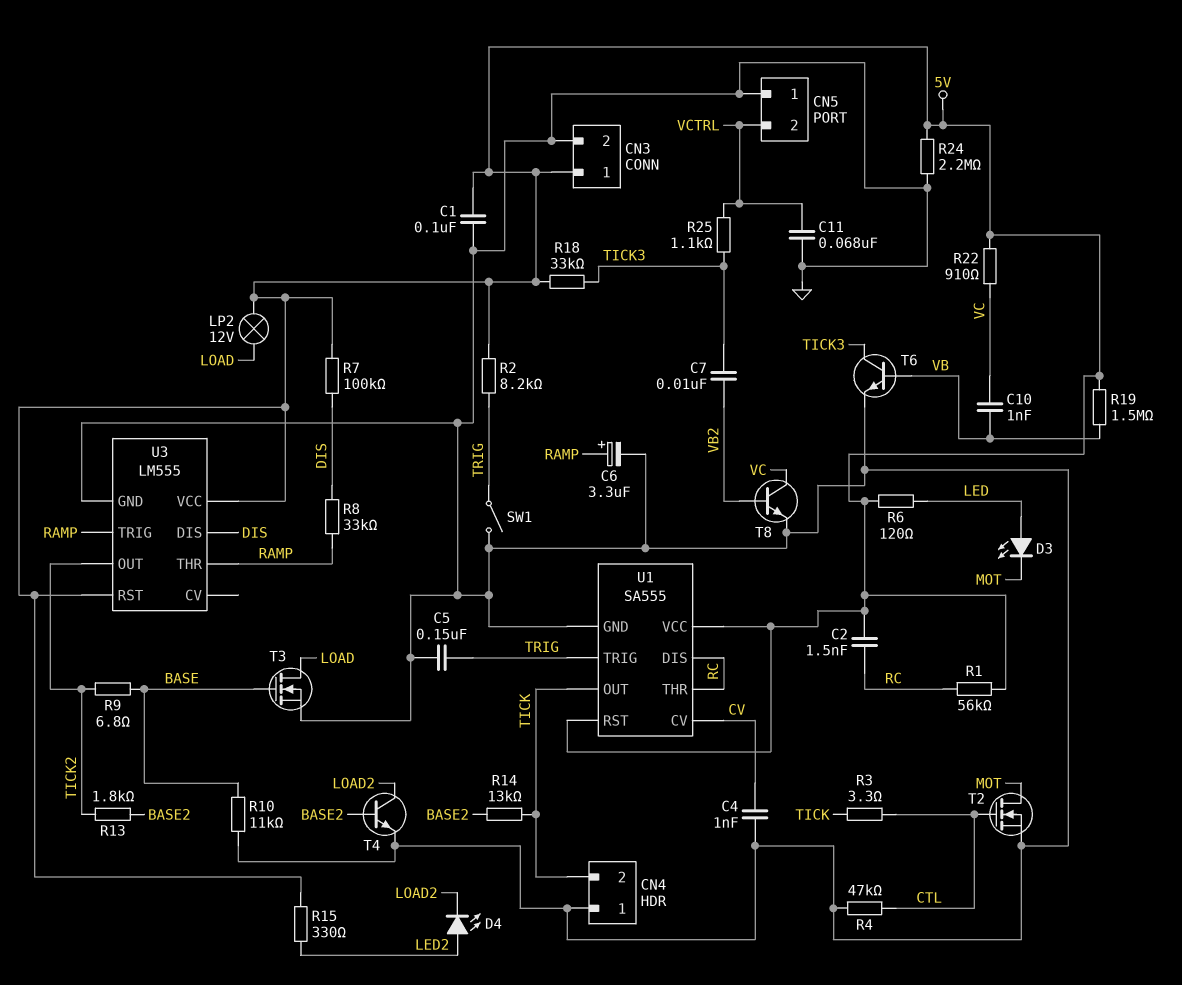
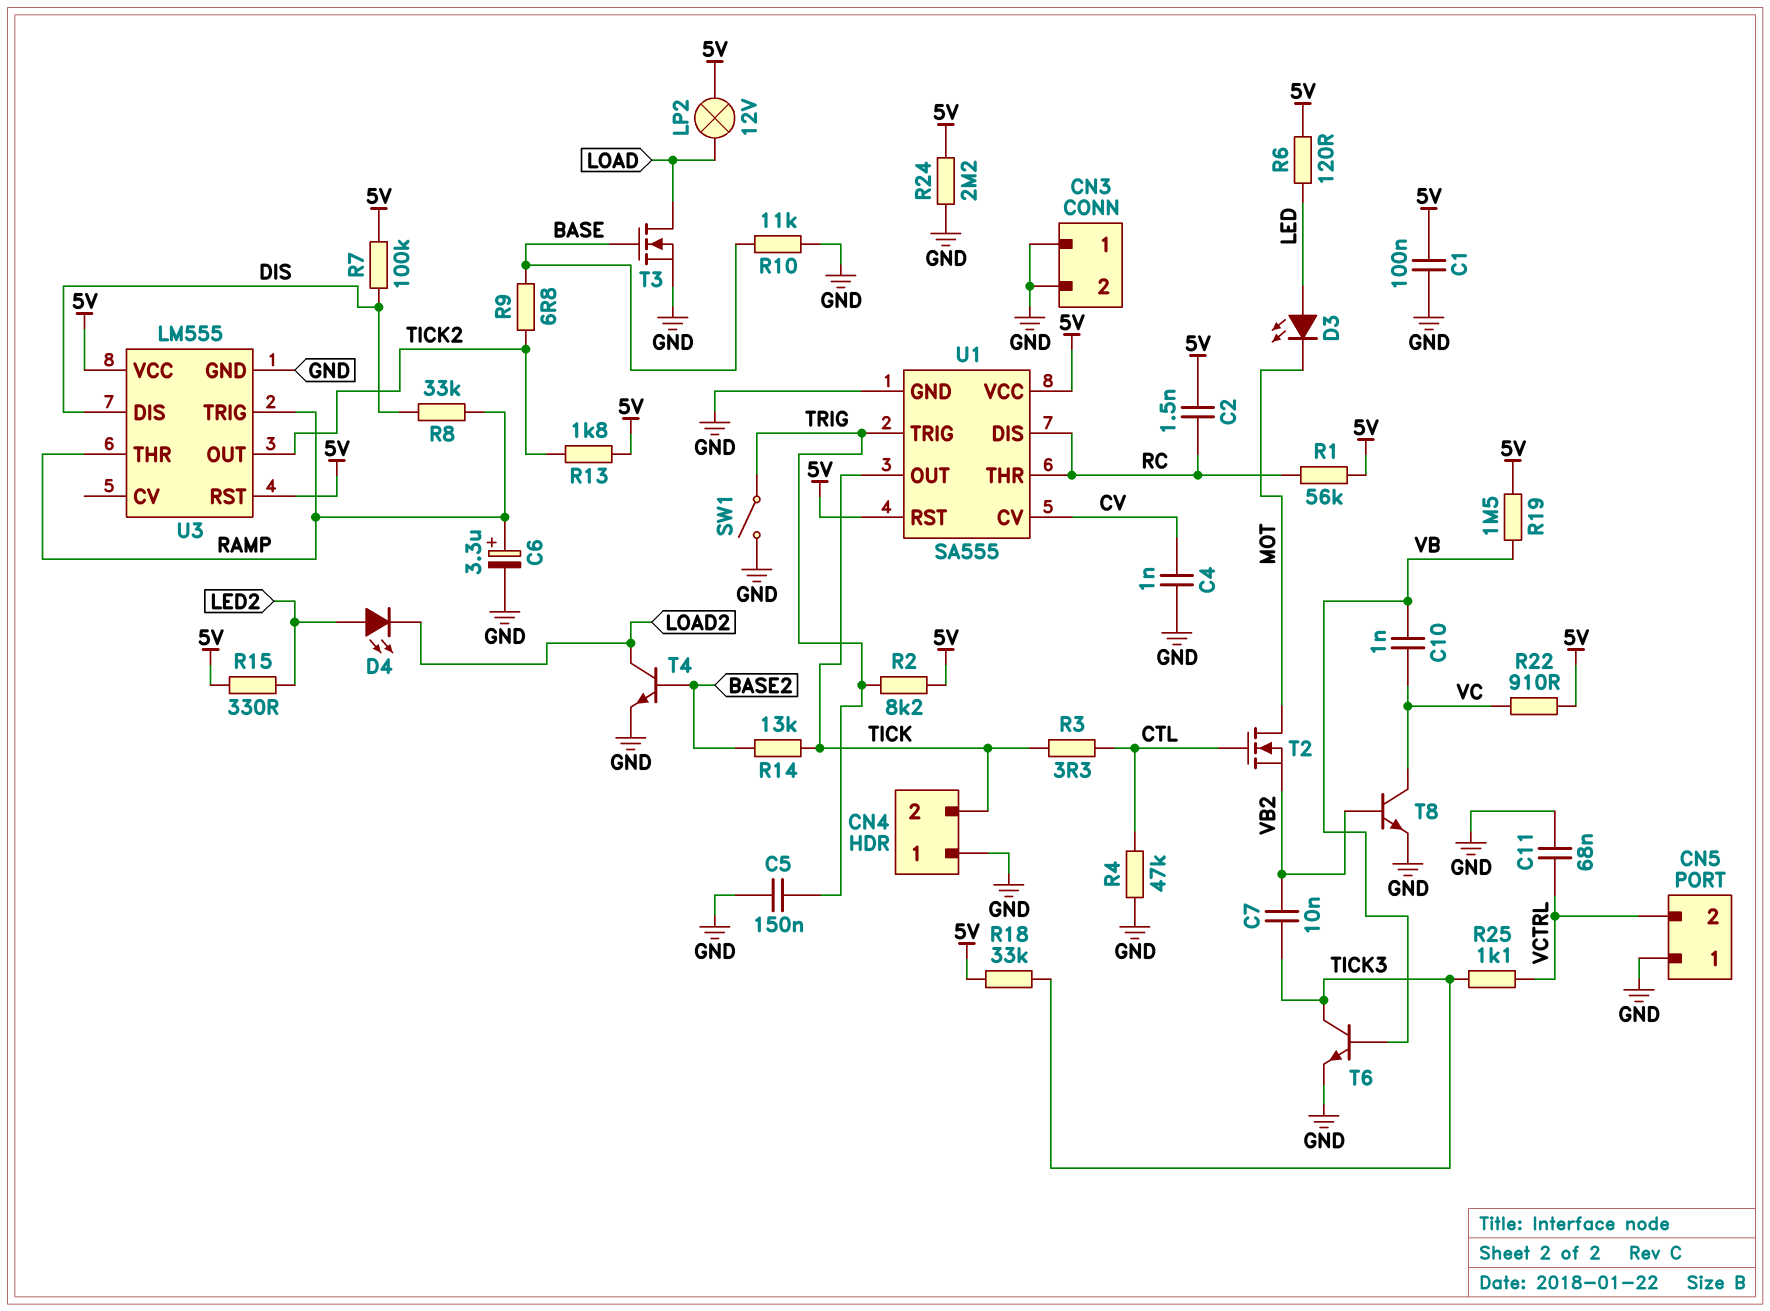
CN3 pin 1: 5V -> GND
R13: 1.8k (BASE2, TICK2) -> 1.8k (5V, TICK2)
T2: NMOS (G CTL, D MOT, S GND) -> NMOS (G CTL, D MOT, S VB2)

